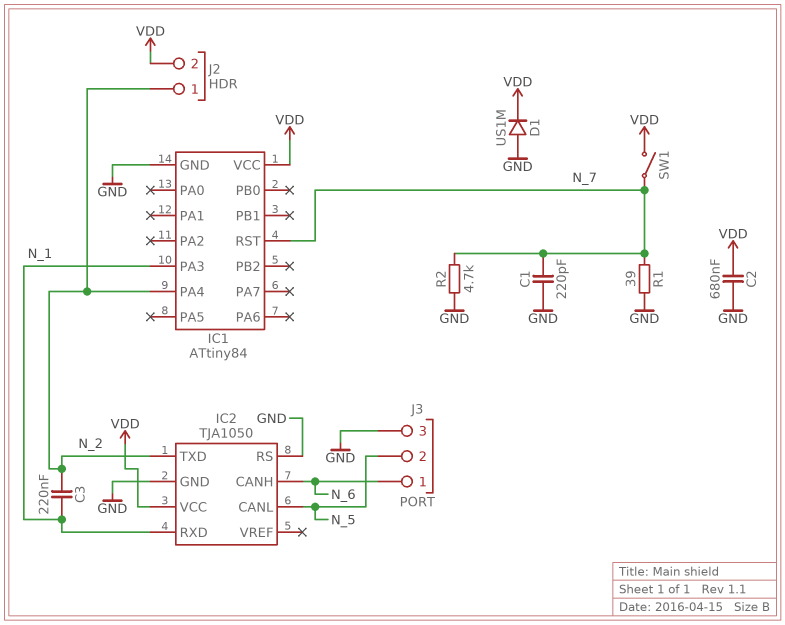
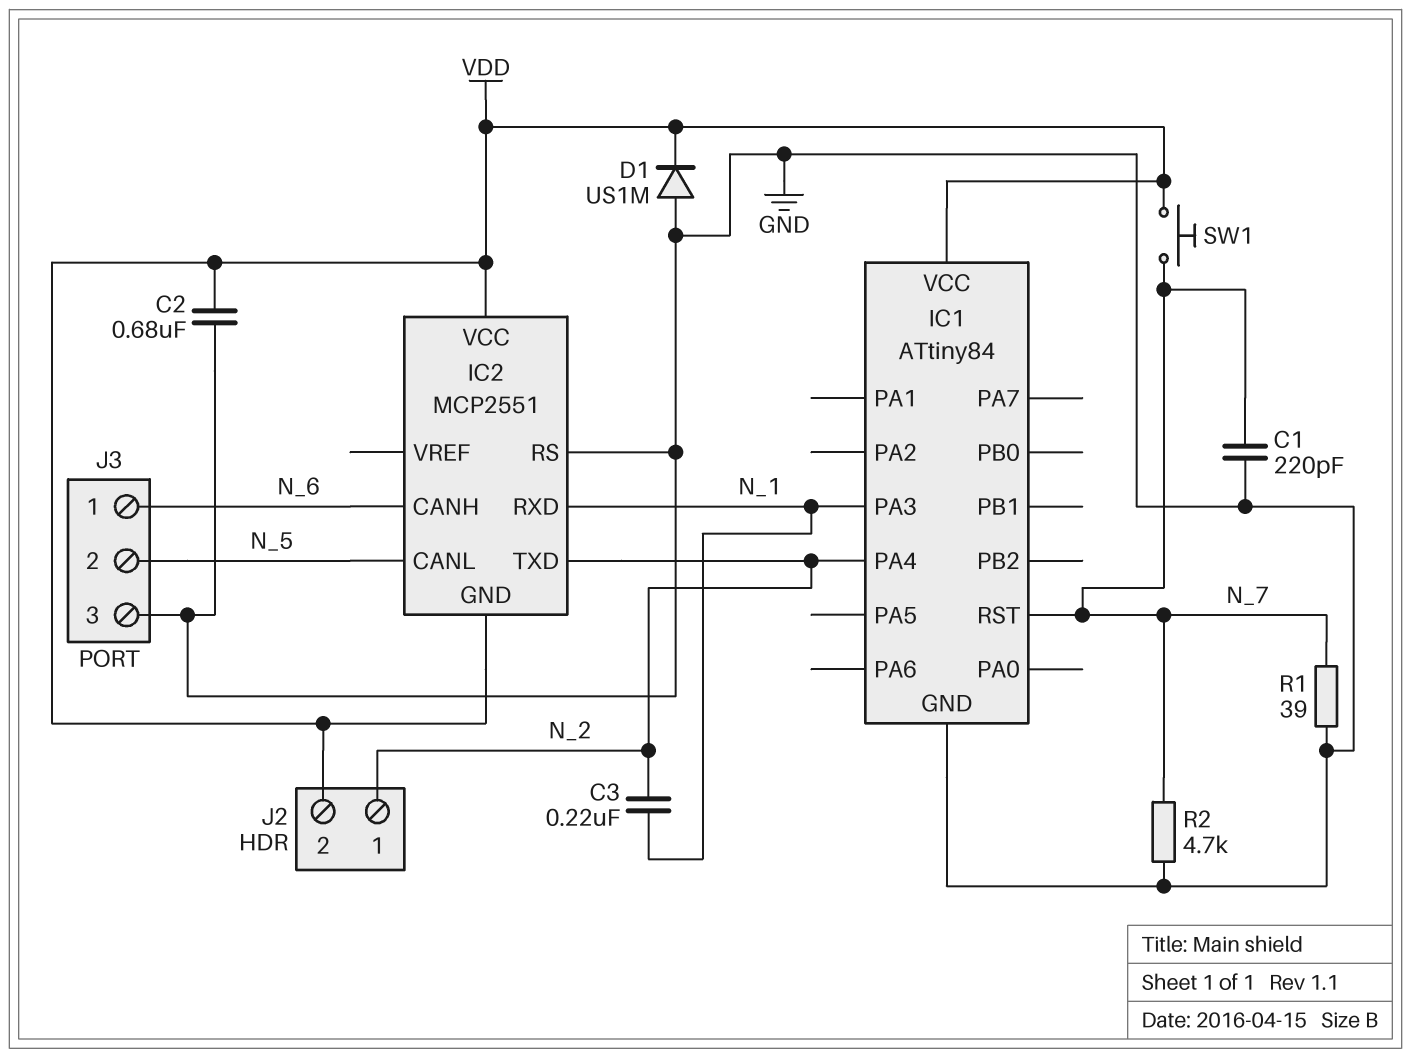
IC2: TJA1050 -> MCP2551
IC2 pin GND: GND -> VDD
SW1: switch (N_7, VDD) -> button (N_7, VDD)

